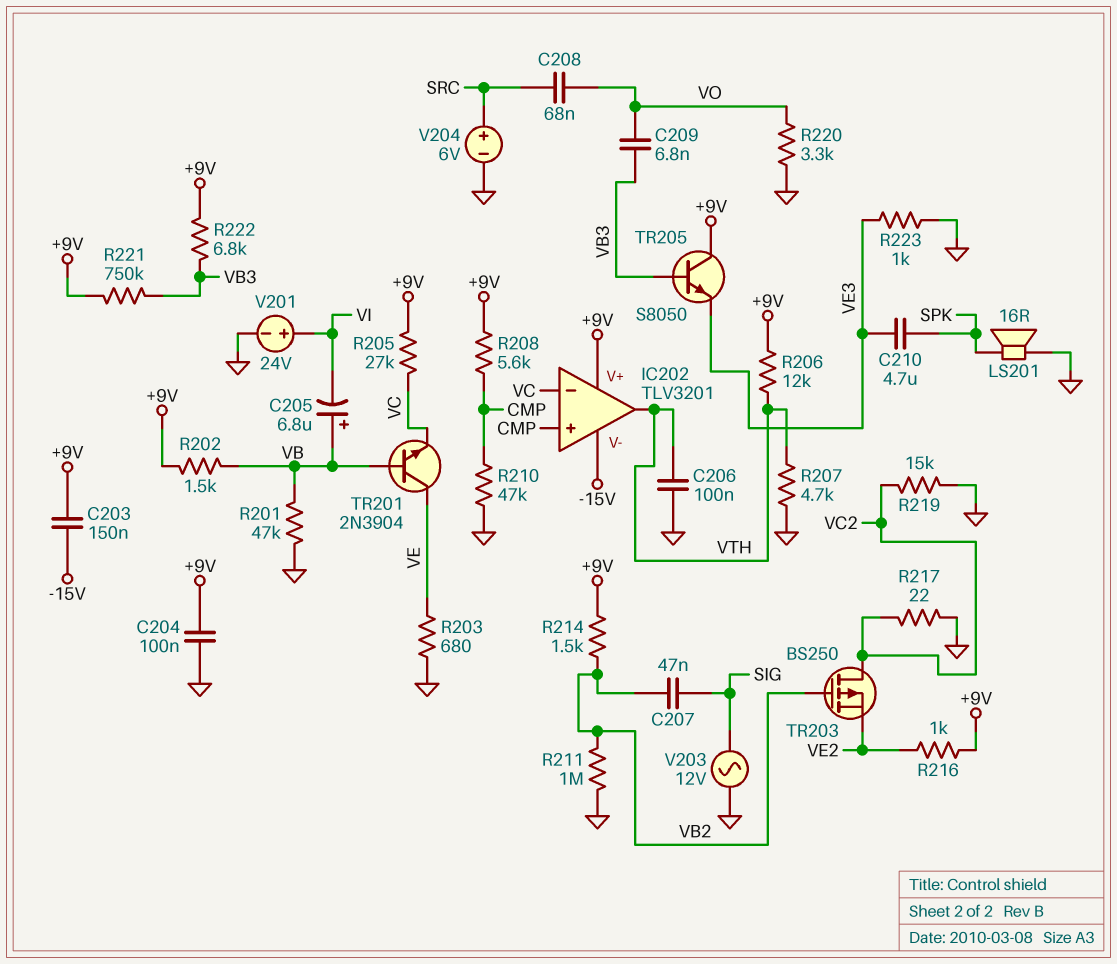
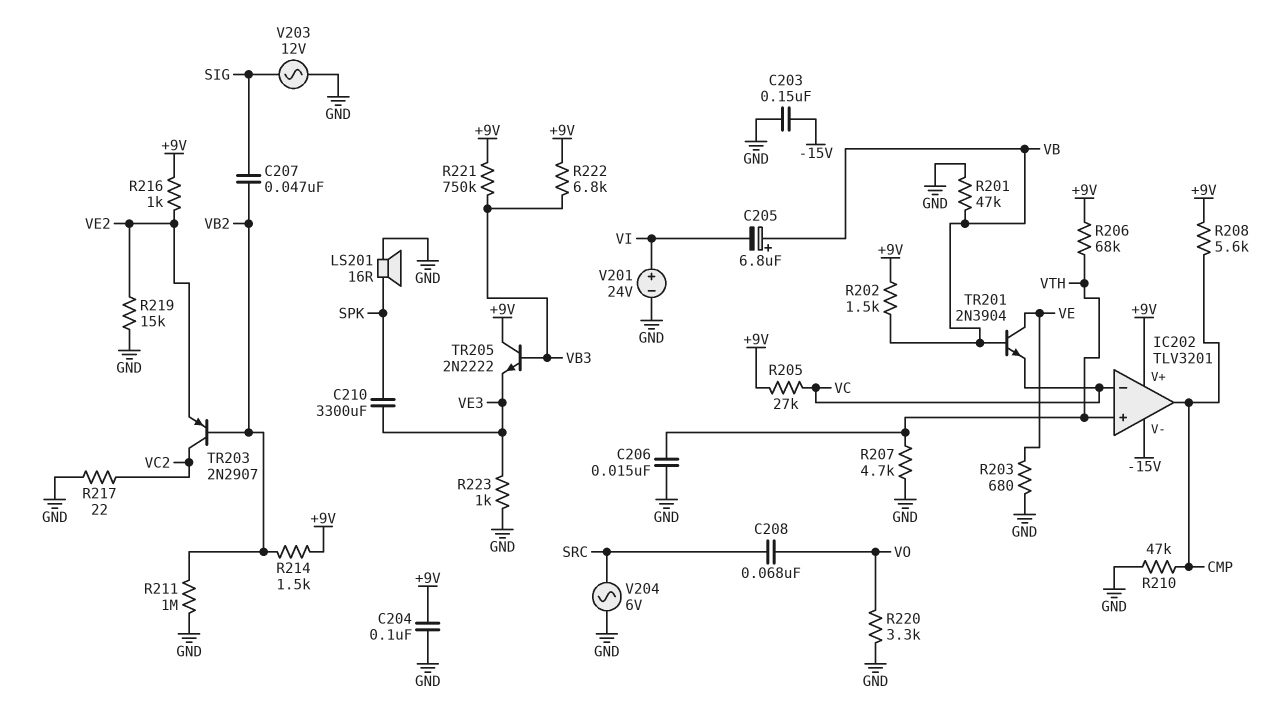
C203: 150nF (+9V, -15V) -> 150nF (-15V, GND)
C206: 100nF (GND, VTH) -> 15nF (GND, VTH)
C209: 6.8nF (VB3, VO) -> none
C210: 4.7uF (SPK, VE3) -> 3300uF (SPK, VE3)
IC202 pin in+: CMP -> VTH
IC202 pin out: VTH -> CMP
R206: 12k (+9V, VTH) -> 68k (+9V, VTH)
R219: 15k (GND, VC2) -> 15k (GND, VE2)
TR203: PMOS BS250 (G VB2, D VC2, S VE2) -> PNP 2N2907 (B VB2, C VC2, E VE2)
TR205: NPN S8050 (B VB3, C +9V, E VE3) -> NPN 2N2222 (B VB3, C +9V, E VE3)
V204: 6V (plus SRC, minus GND) -> AC 6V (GND, SRC)

